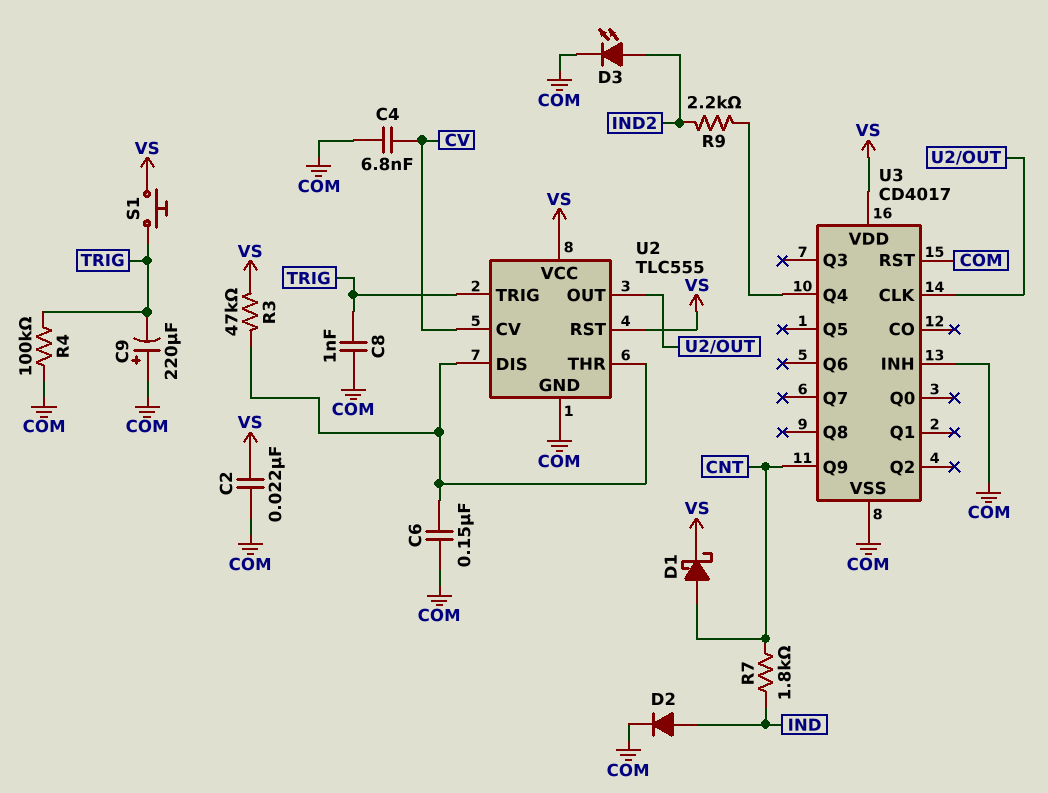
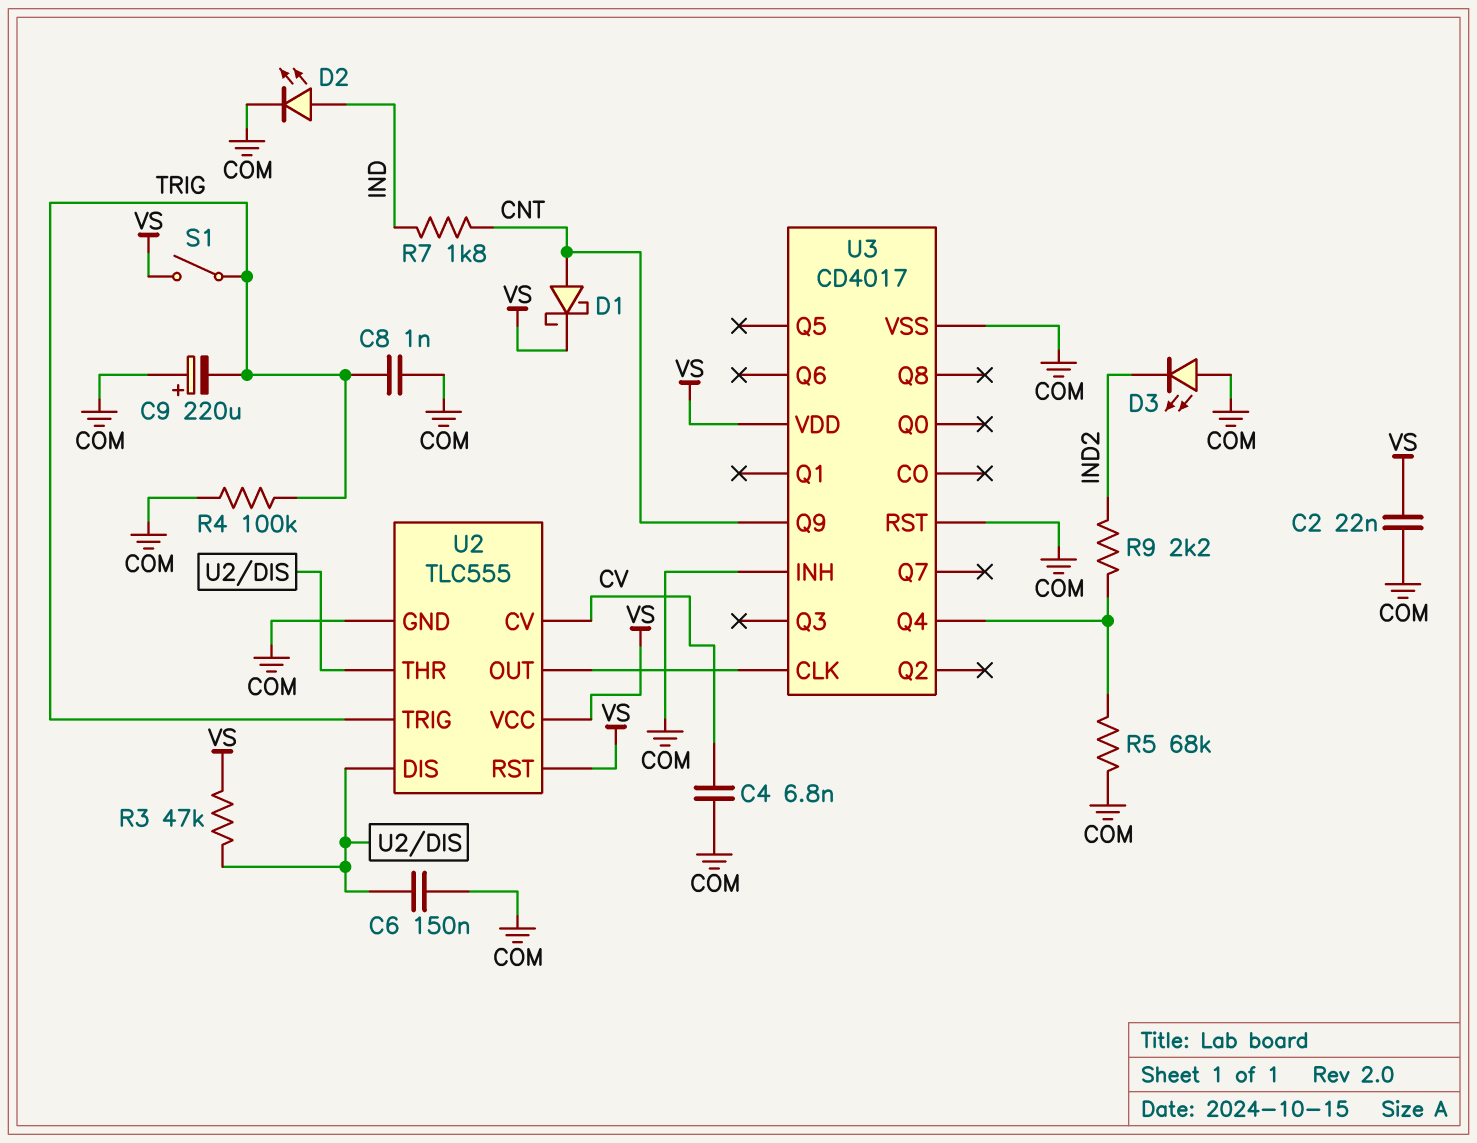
D2: diode (A IND, K COM) -> LED (A IND, K COM)
D3: LED (A IND2, K COM) -> LED (A COM, K IND2)
R5: none -> 68k (COM, U3/Q4)
S1: button (TRIG, VS) -> switch (TRIG, VS)

